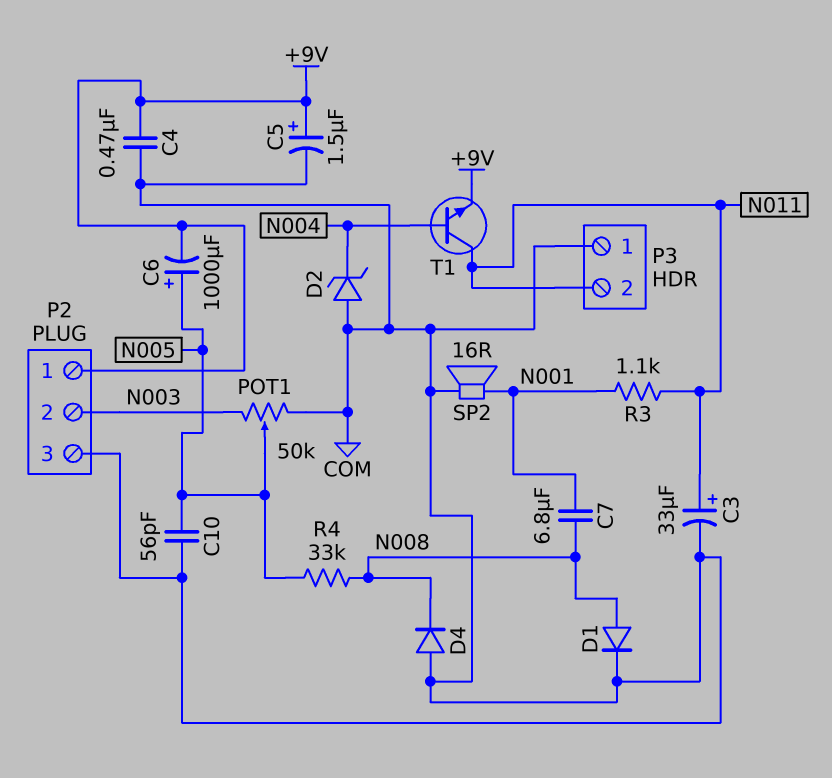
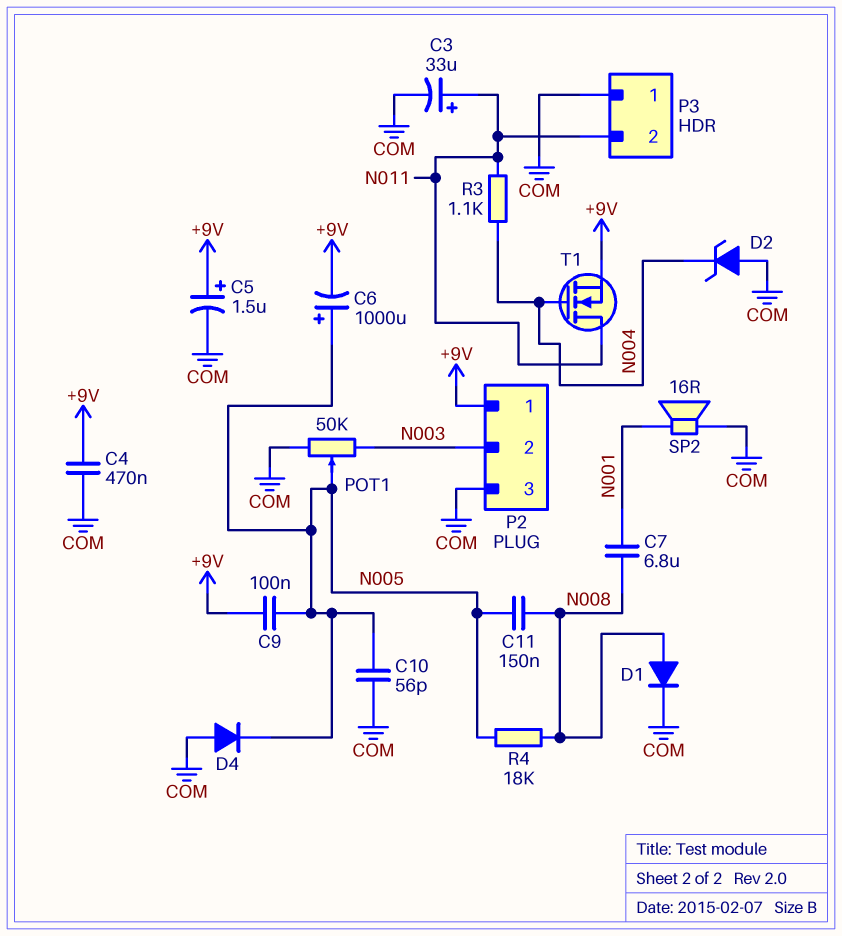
C9: none -> 100nF (+9V, N005)
C11: none -> 150nF (N005, N008)
D4: diode (A COM, K N008) -> diode (A COM, K N005)
R3: 1.1k (N001, N011) -> 1.1k (N004, N011)
R4: 33k (N005, N008) -> 18k (N005, N008)
T1: NPN (B N004, C N011, E +9V) -> NMOS (G N004, D N011, S +9V)

